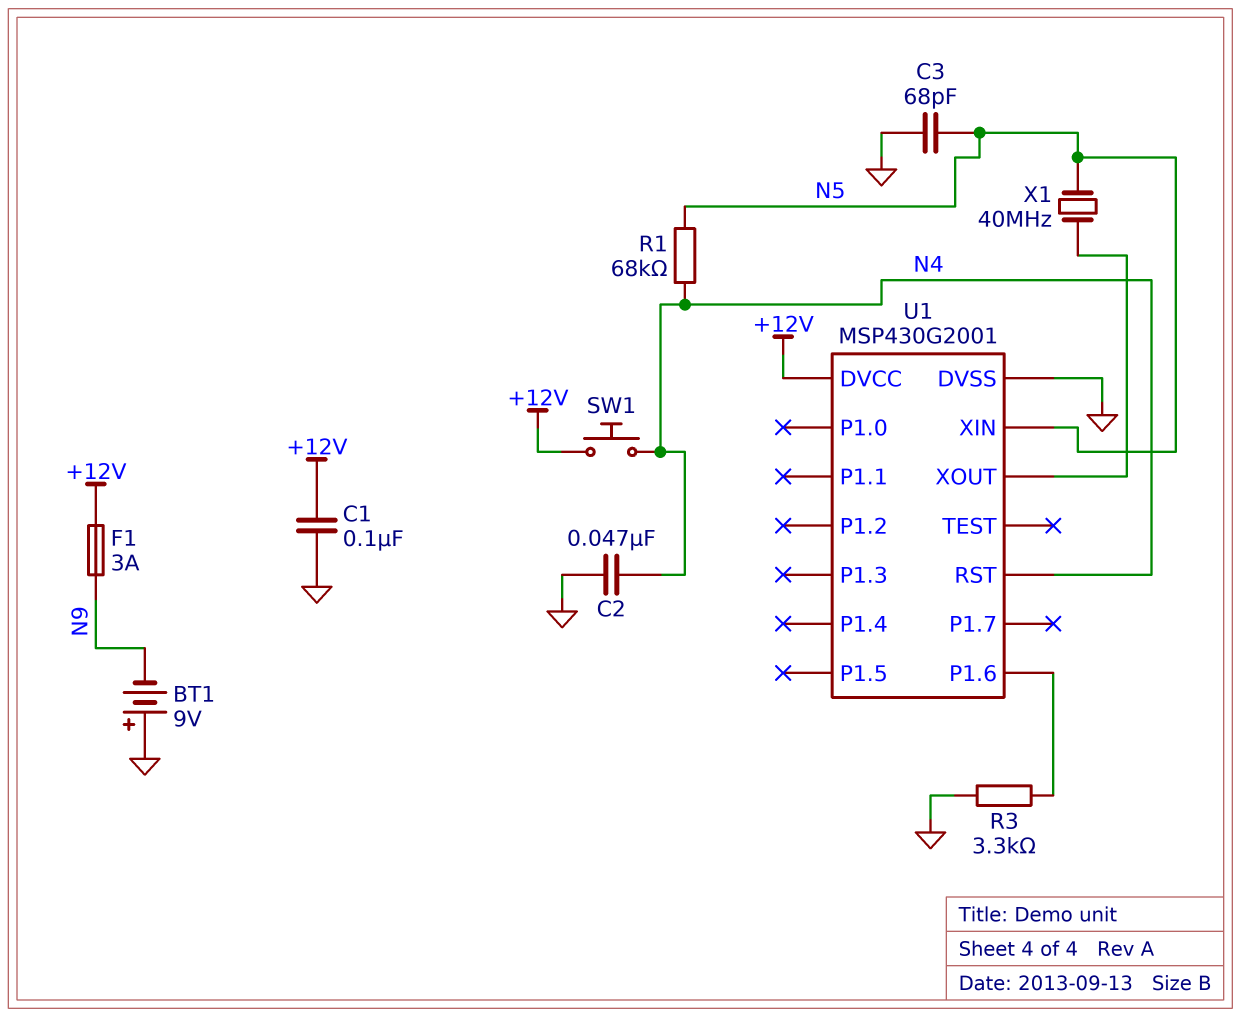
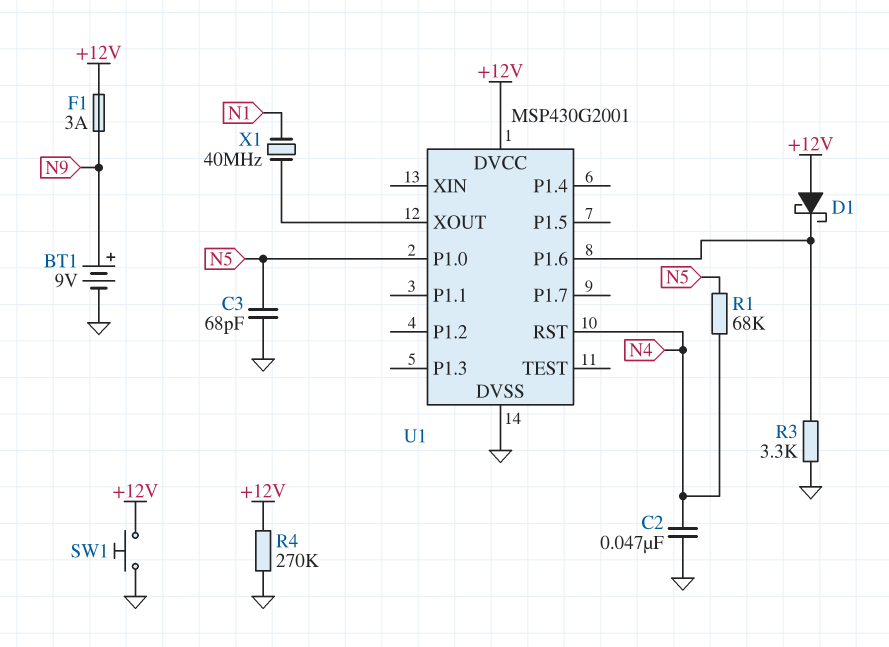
BT1: 9V (plus GND, minus N9) -> 9V (plus N9, minus GND)
C1: 100nF (+12V, GND) -> none
D1: none -> schottky (A +12V, K U1/P1.6)
R4: none -> 270k (+12V, GND)
SW1: button (+12V, N4) -> button (+12V, GND)
U1 pin P1.0: none -> N5
U1 pin XIN: N5 -> none
X1: 40MHz (N5, U1/XOUT) -> 40MHz (N1, U1/XOUT)

